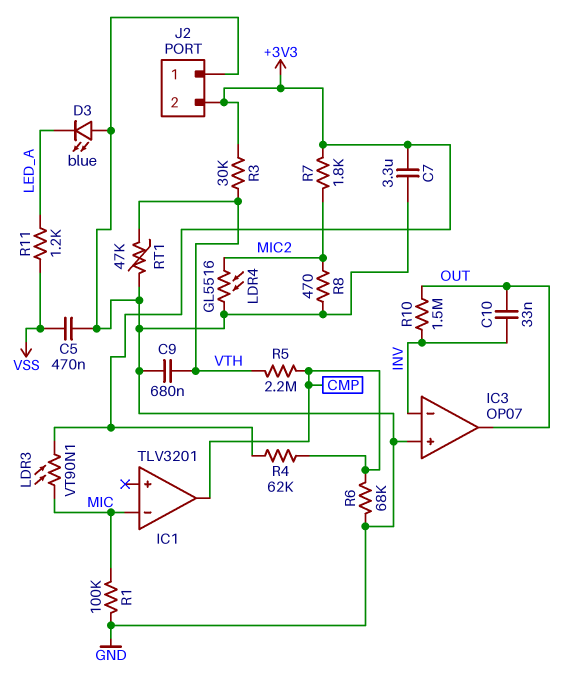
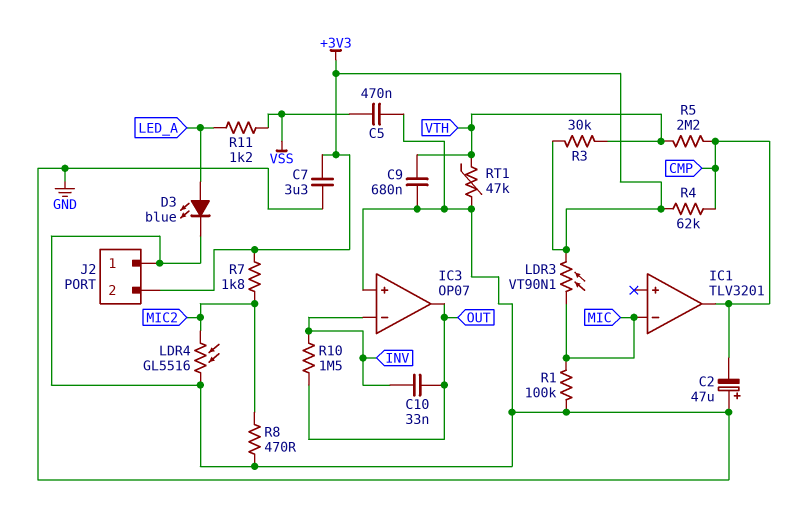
C2: none -> 47uF (plus GND, minus CMP)
D3: LED blue (A GND, K LED_A) -> LED blue (A LED_A, K GND)
R6: 68k (CMP, GND) -> none

